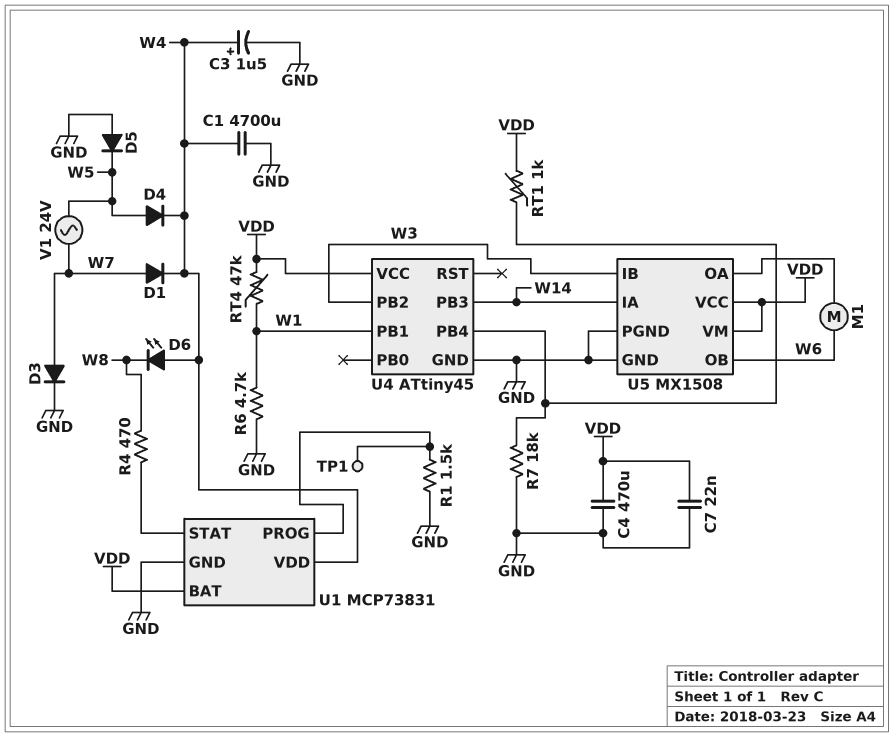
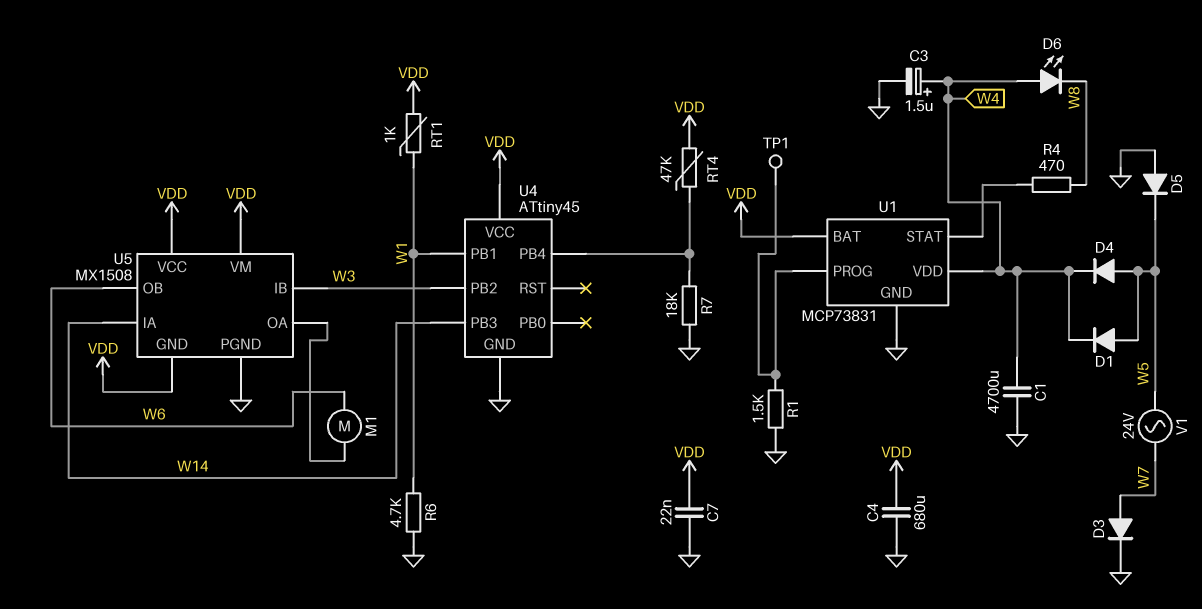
C4: 470uF (GND, VDD) -> 680uF (GND, VDD)
D1: diode (A W7, K W4) -> diode (A W5, K W4)
RT1: 1k (U4/PB4, VDD) -> 1k (VDD, W1)
RT4: 47k (VDD, W1) -> 47k (U4/PB4, VDD)
U5 pin GND: GND -> VDD

